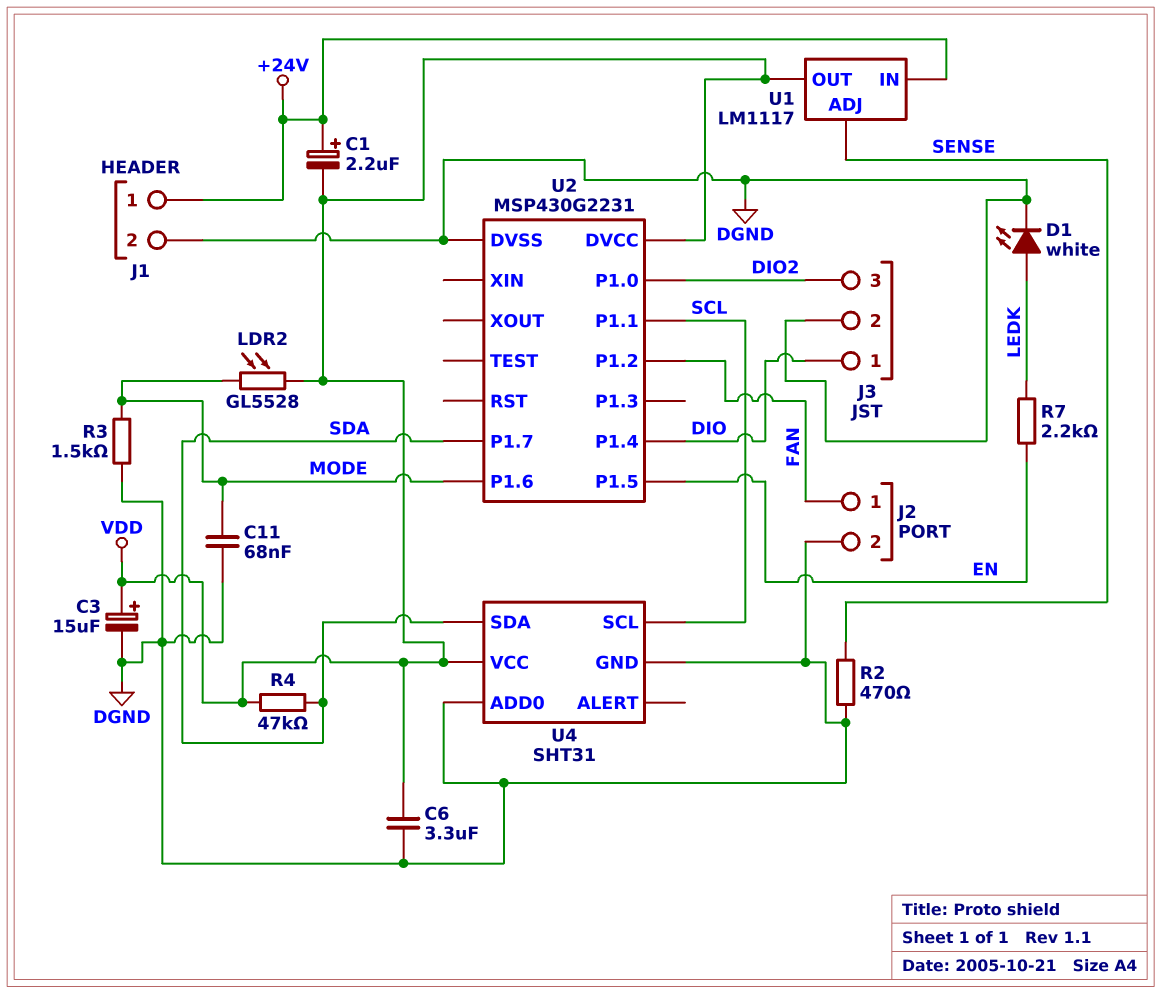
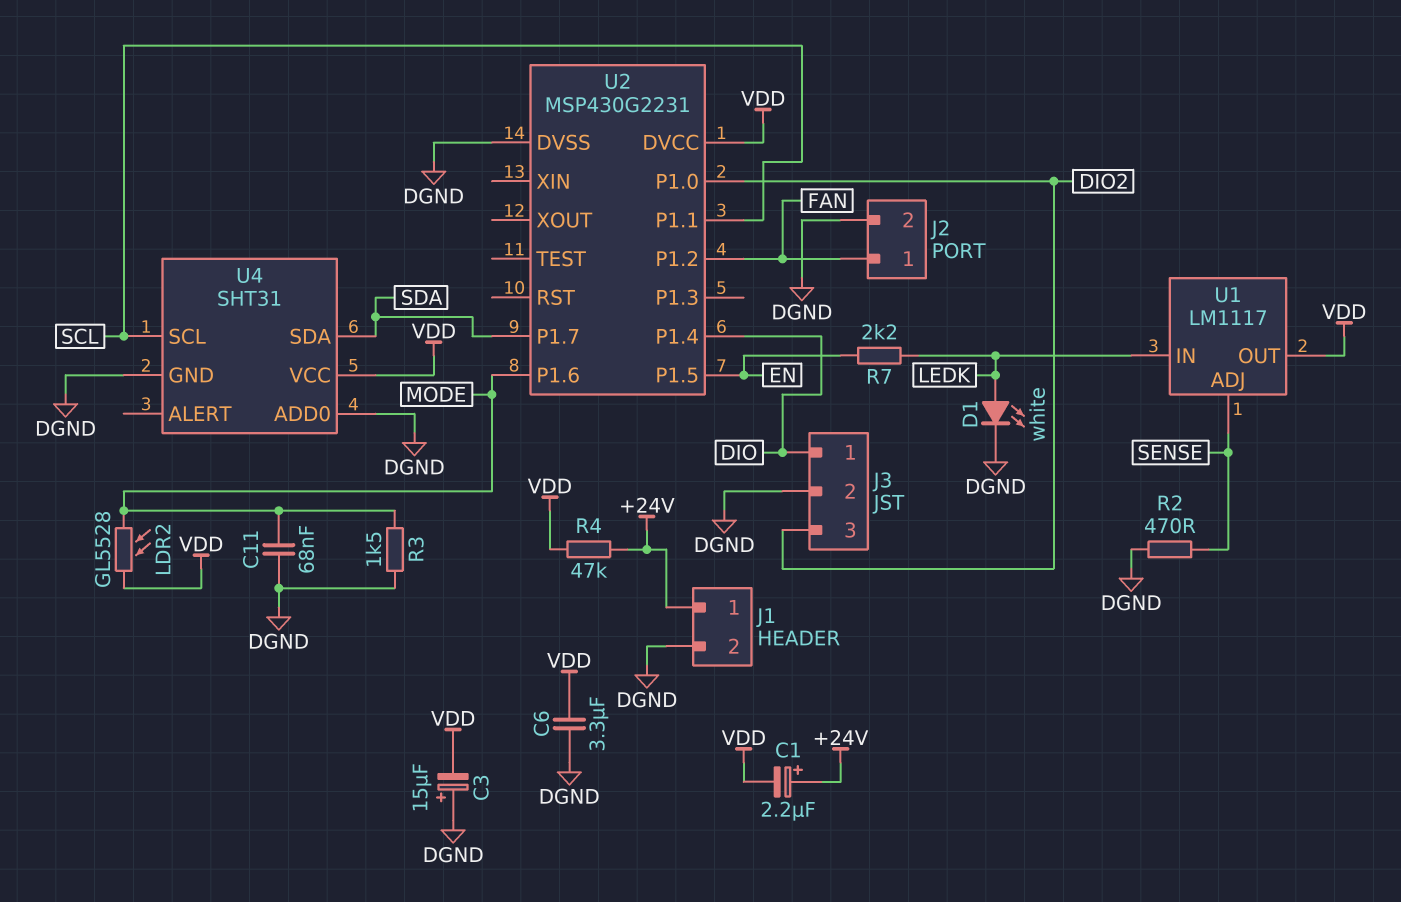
C3: 15uF (plus VDD, minus DGND) -> 15uF (plus DGND, minus VDD)
R4: 47k (SDA, VDD) -> 47k (+24V, VDD)
U1 pin IN: +24V -> LEDK

